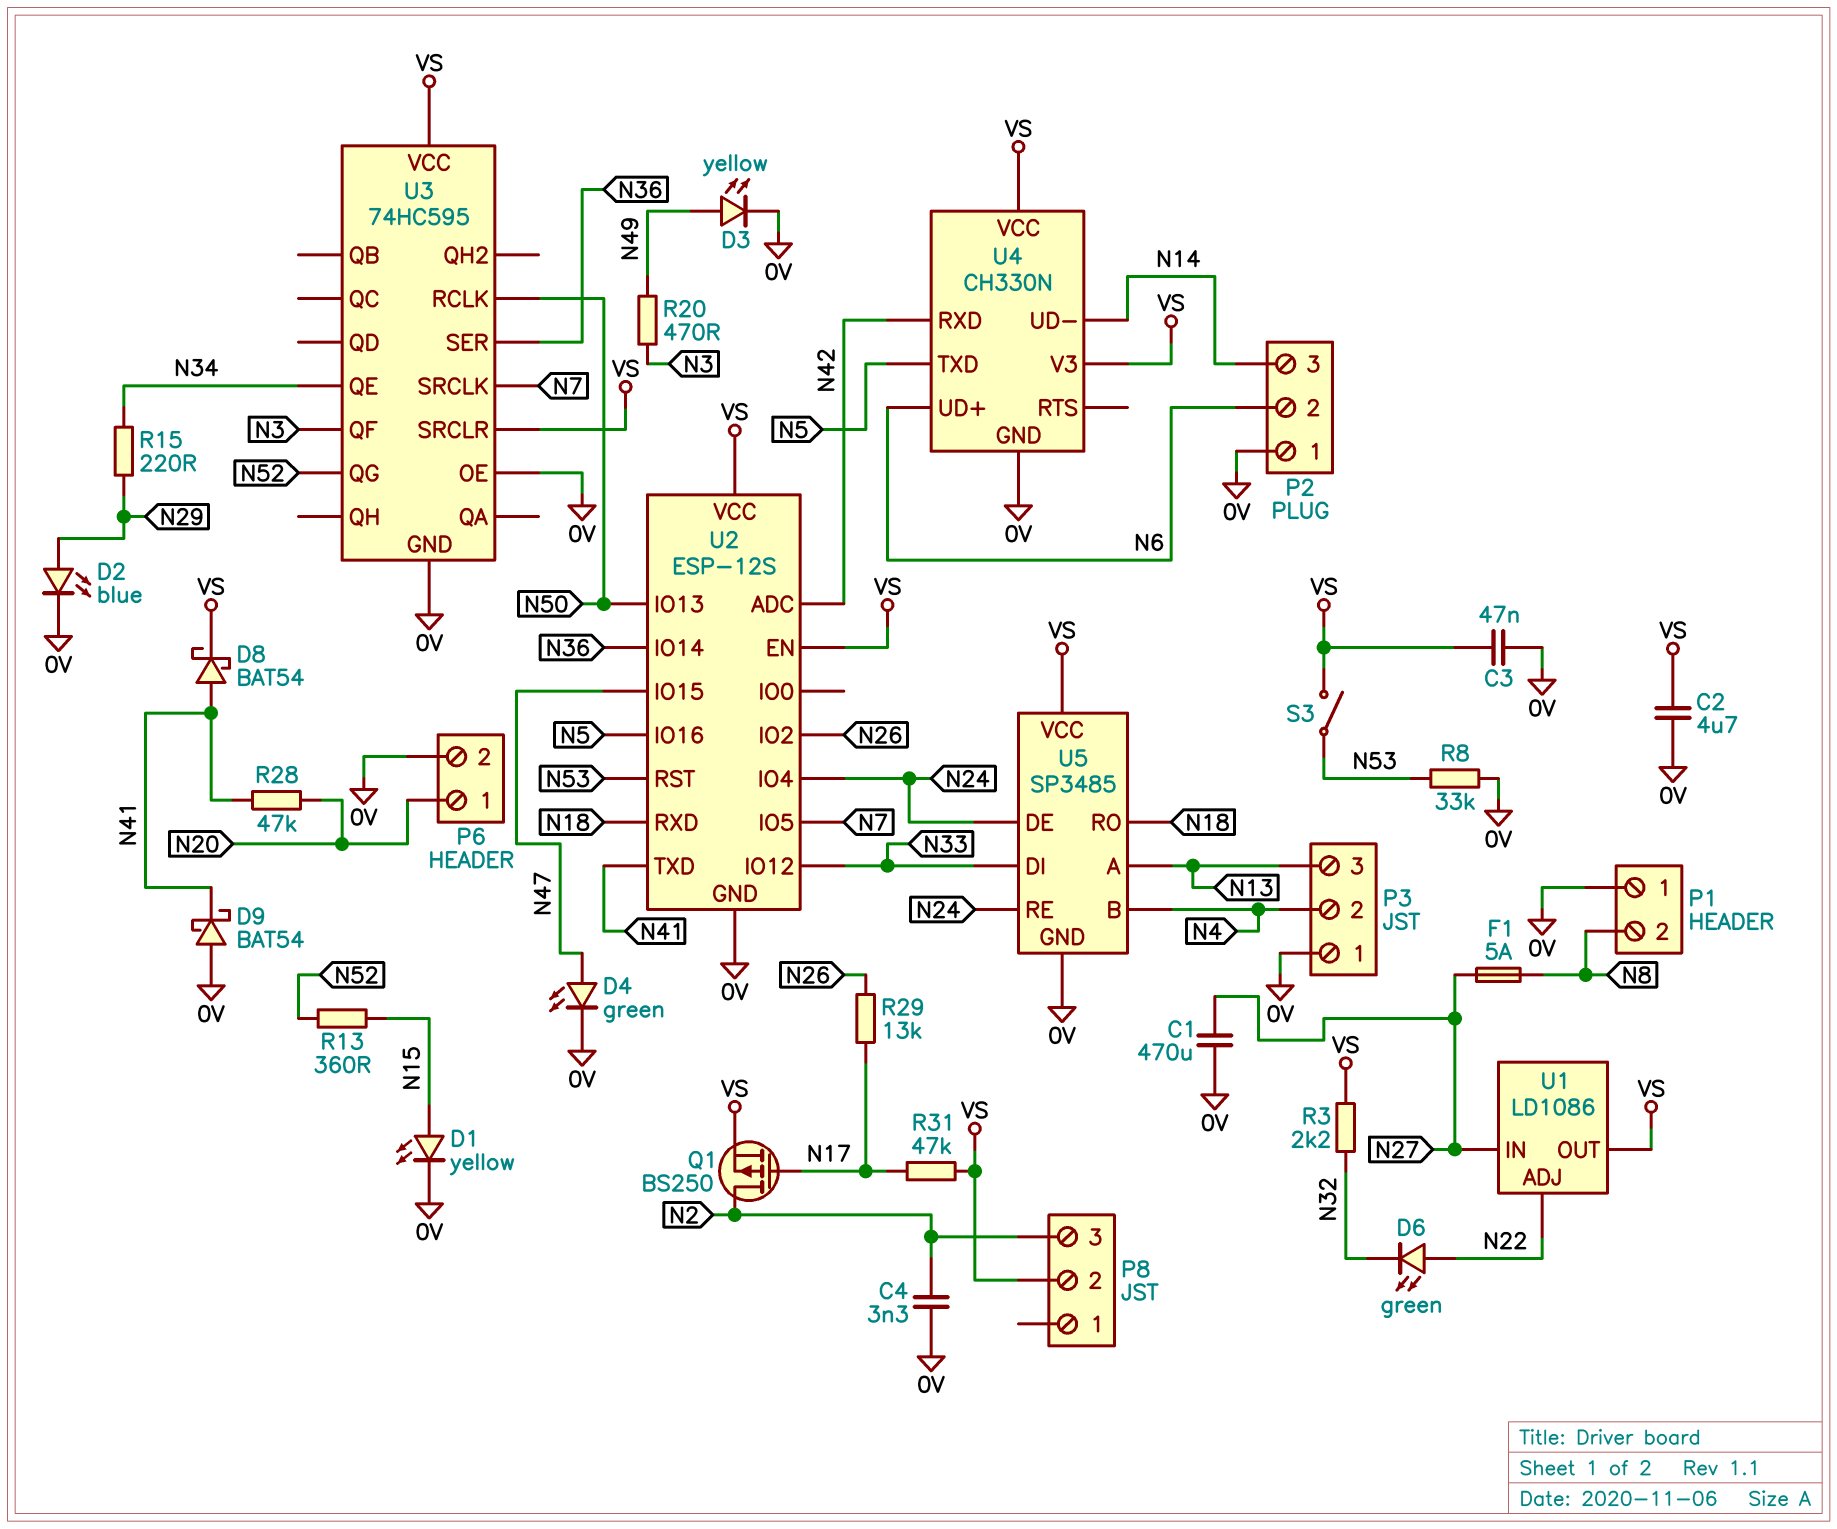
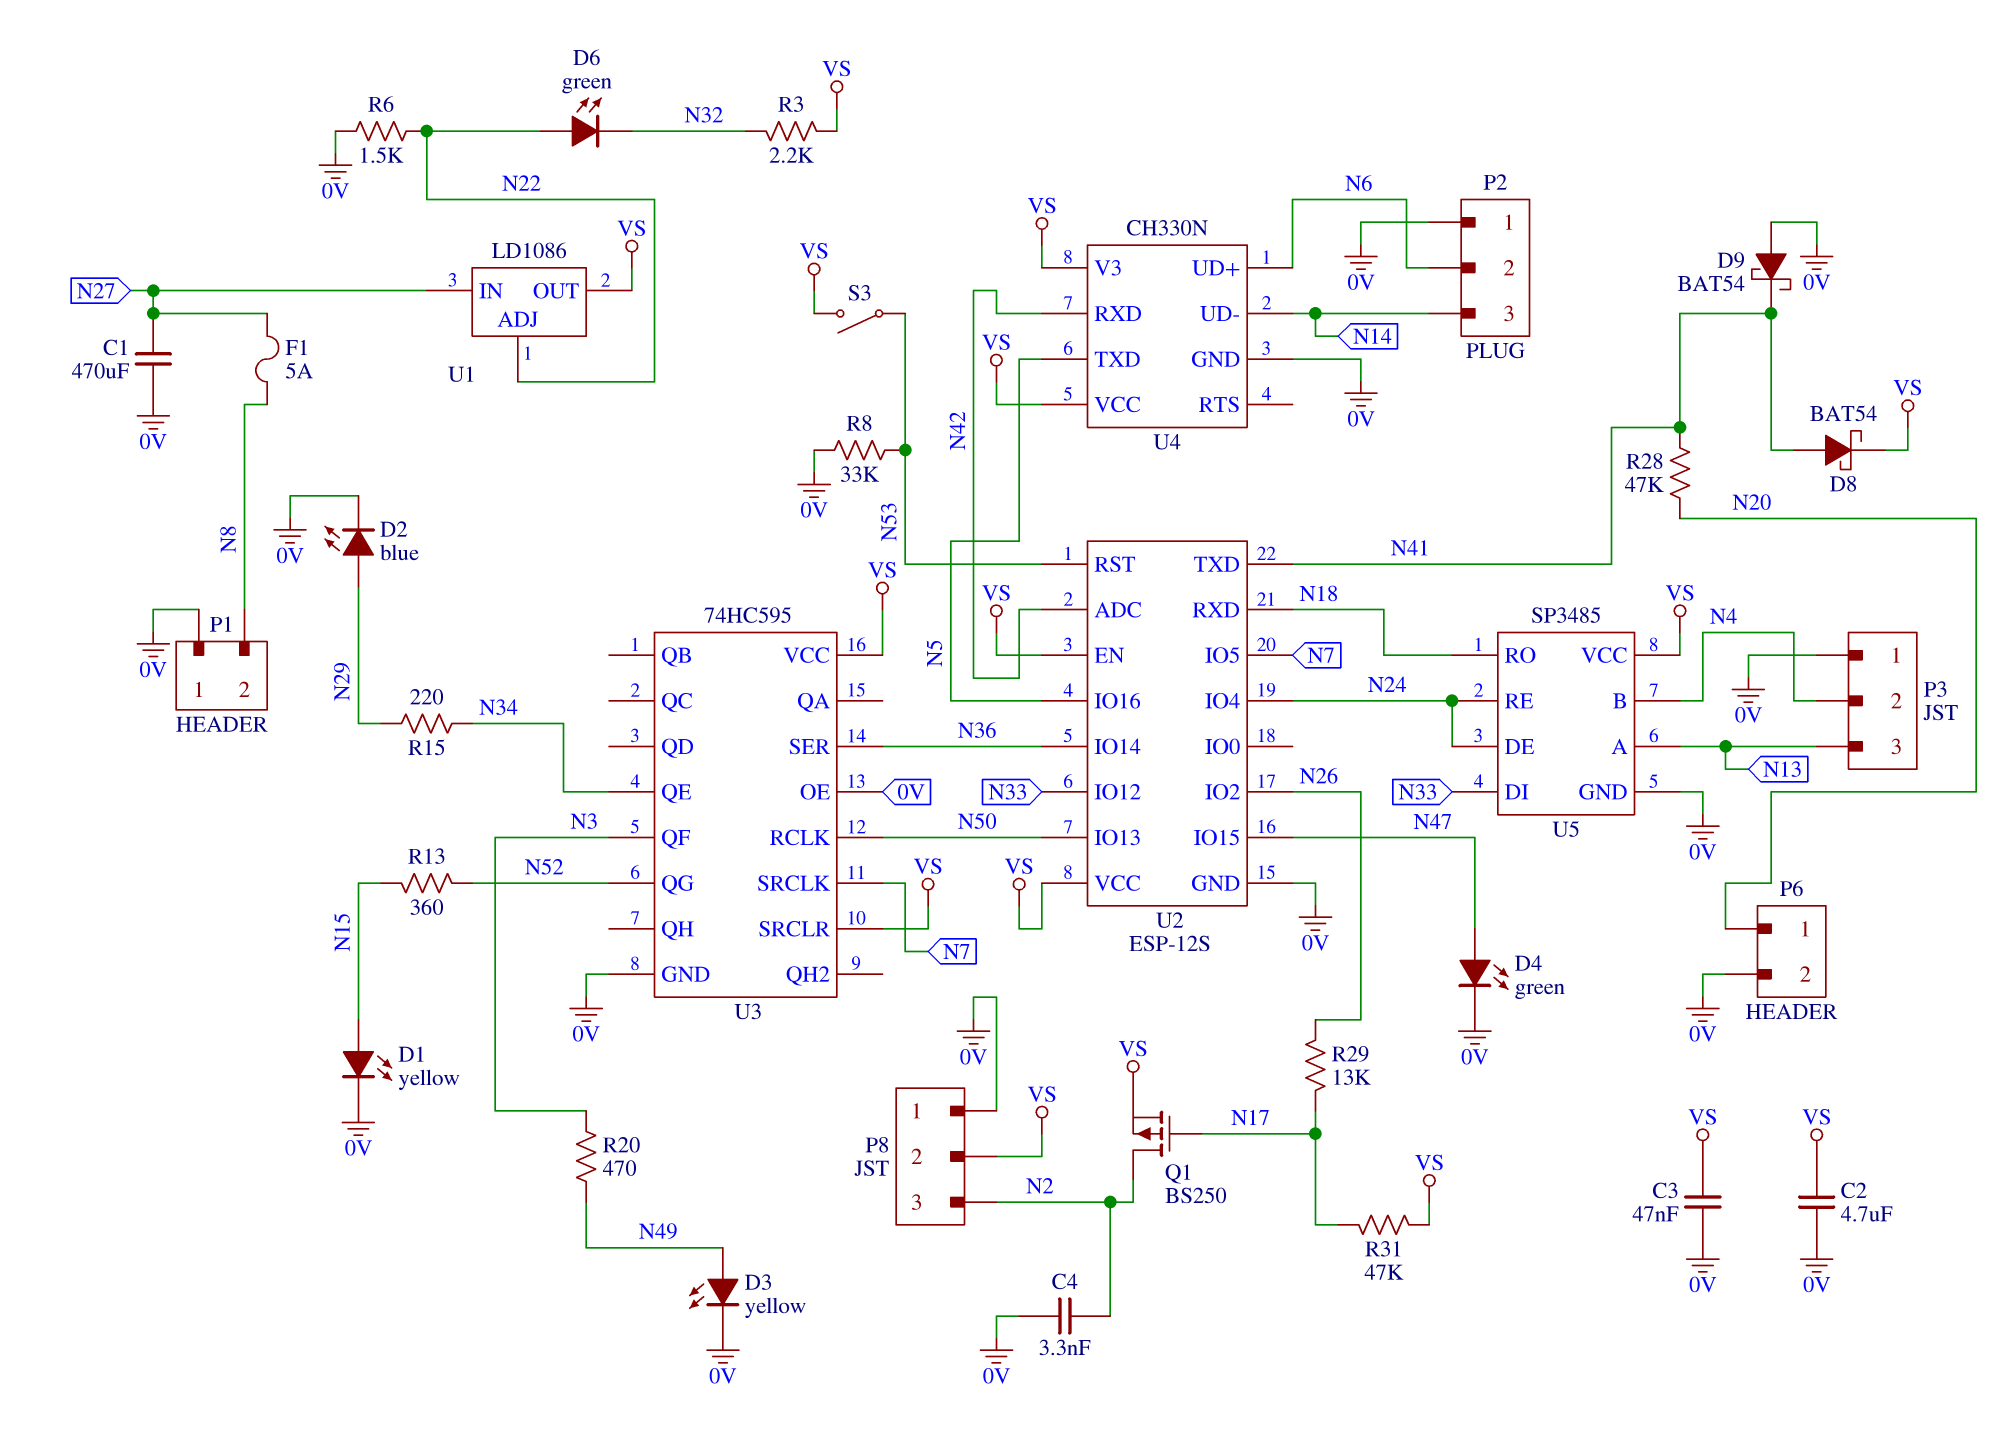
P8 pin 1: none -> 0V
R6: none -> 1.5k (0V, N22)

